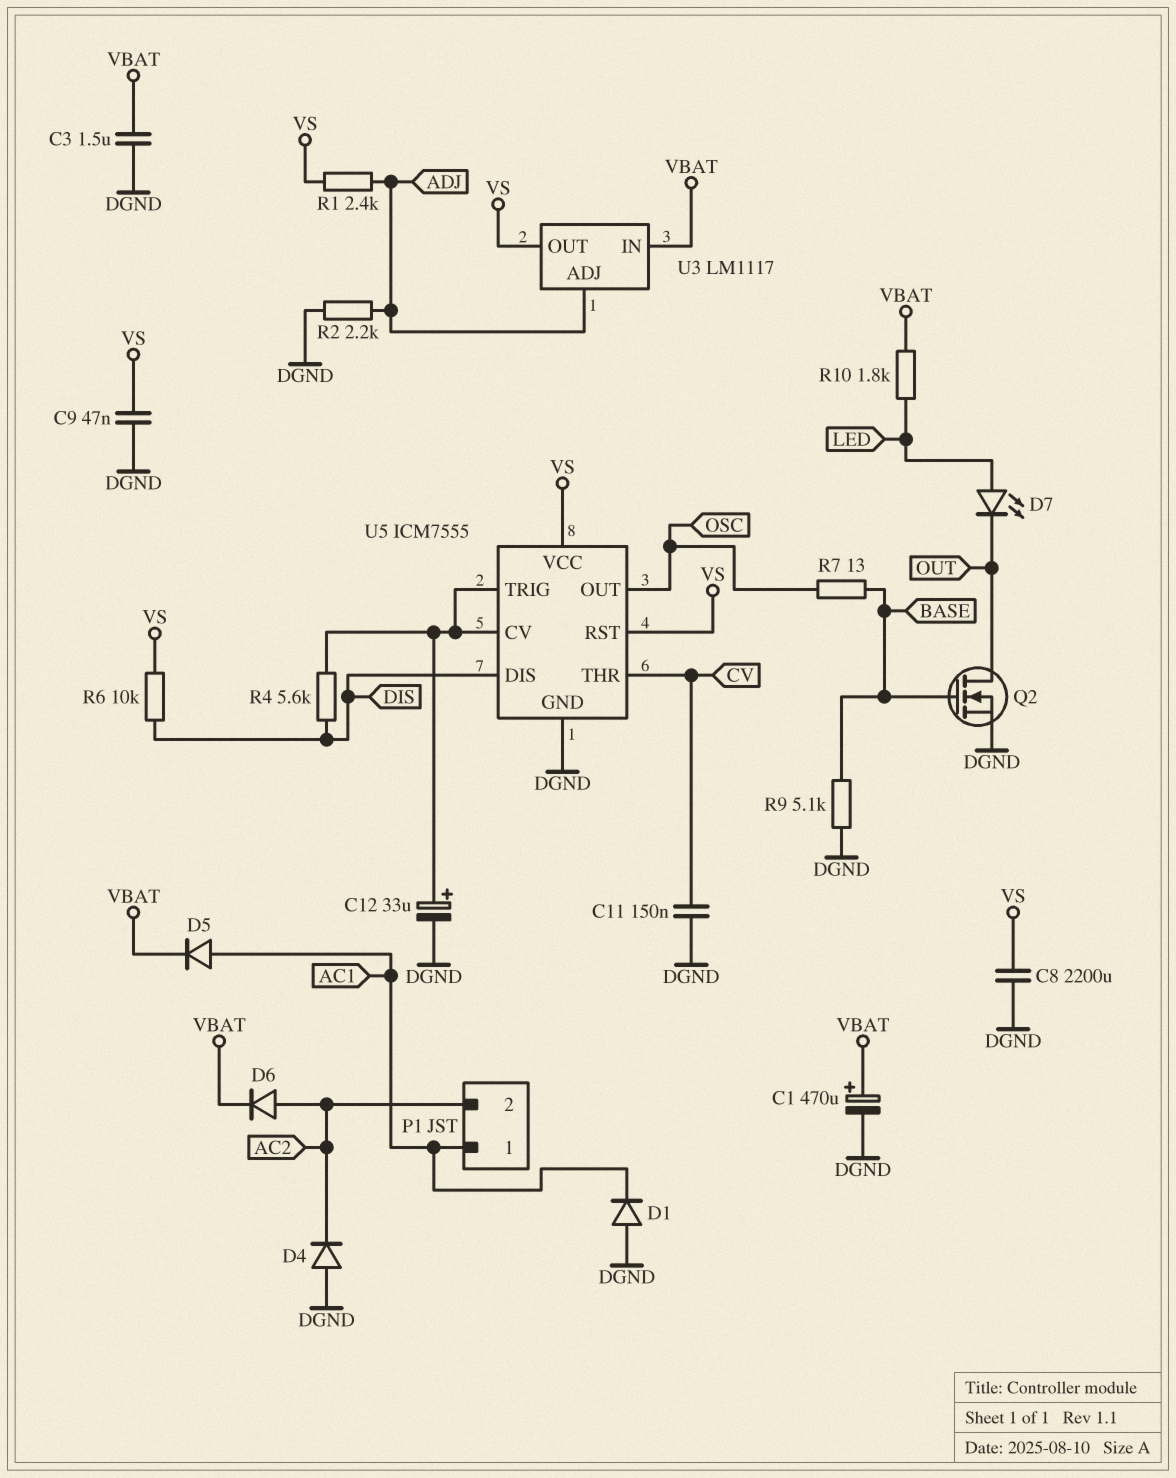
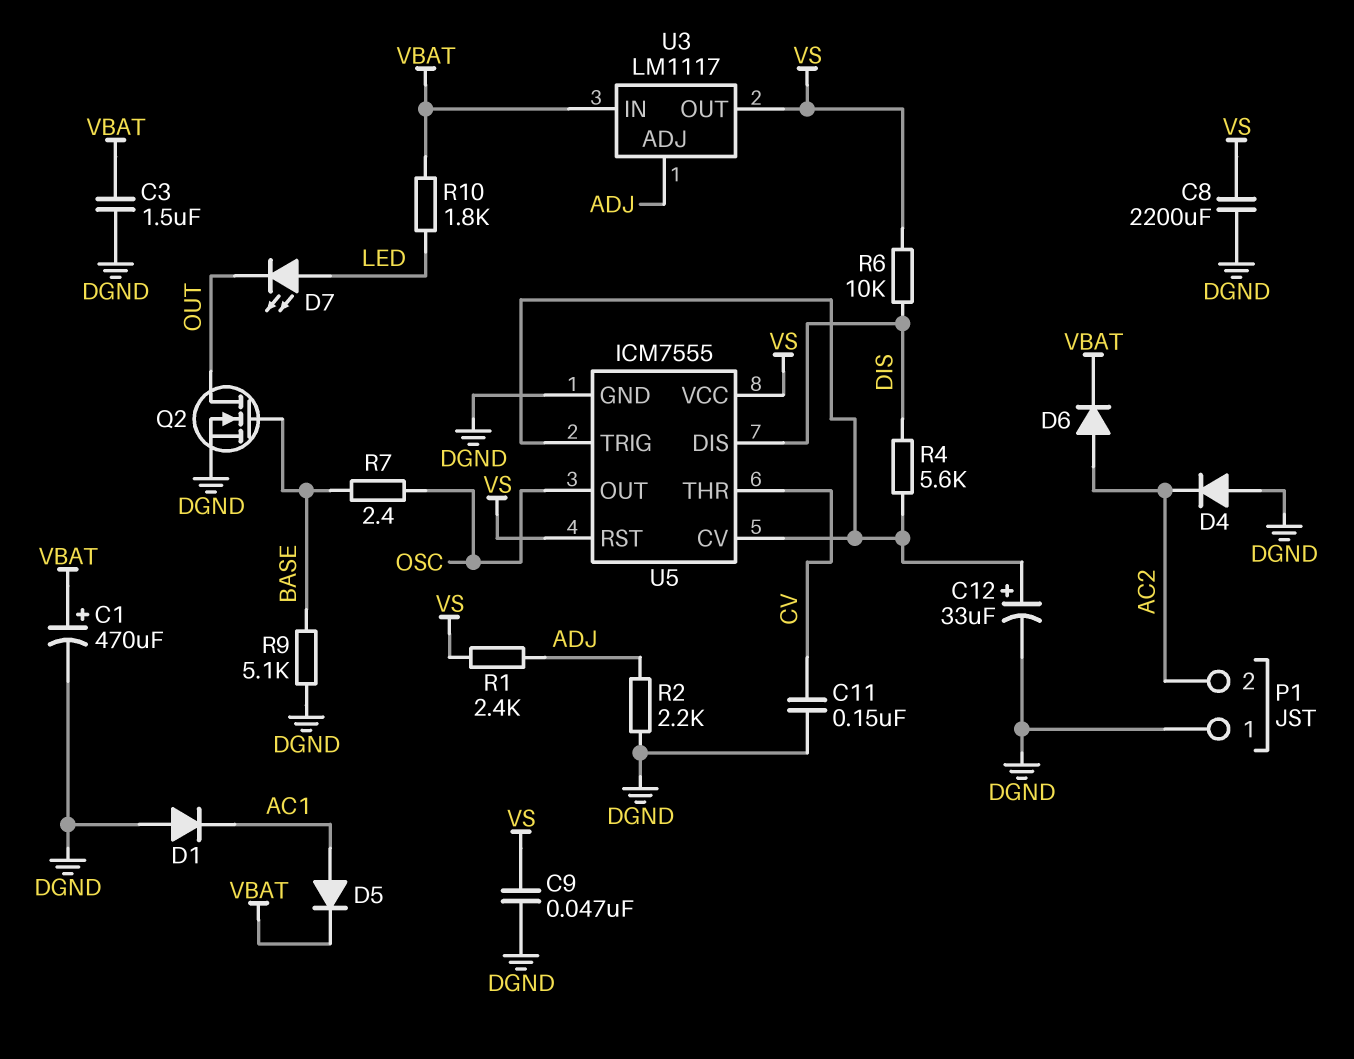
P1 pin 1: AC1 -> DGND
R7: 13 (BASE, OSC) -> 2.4 (BASE, OSC)

